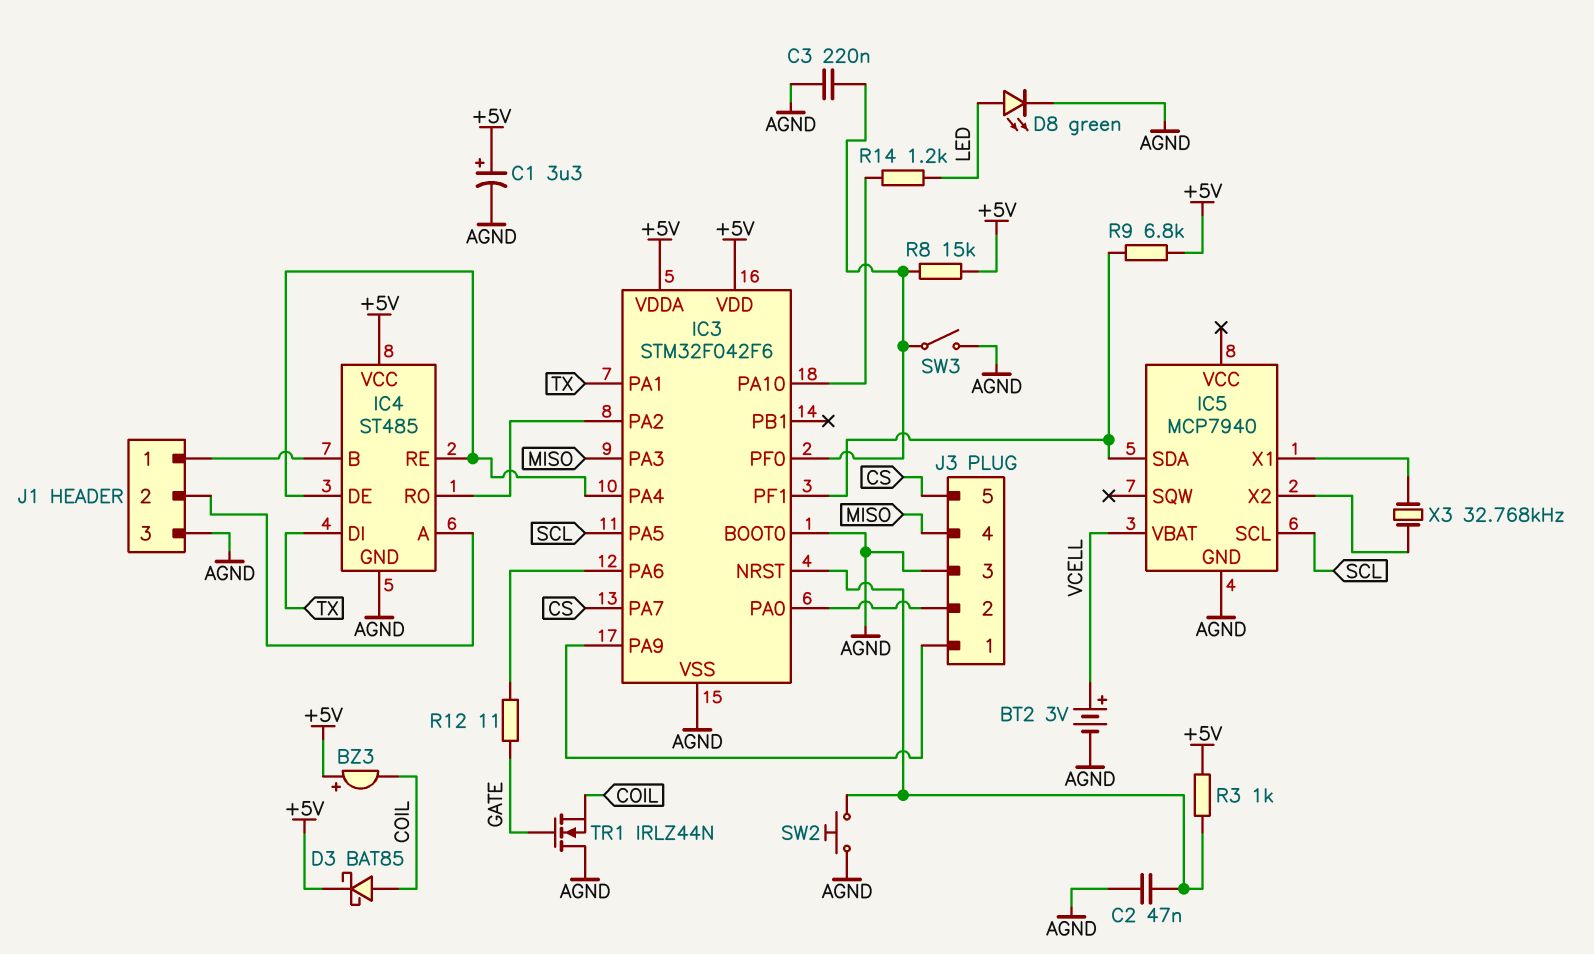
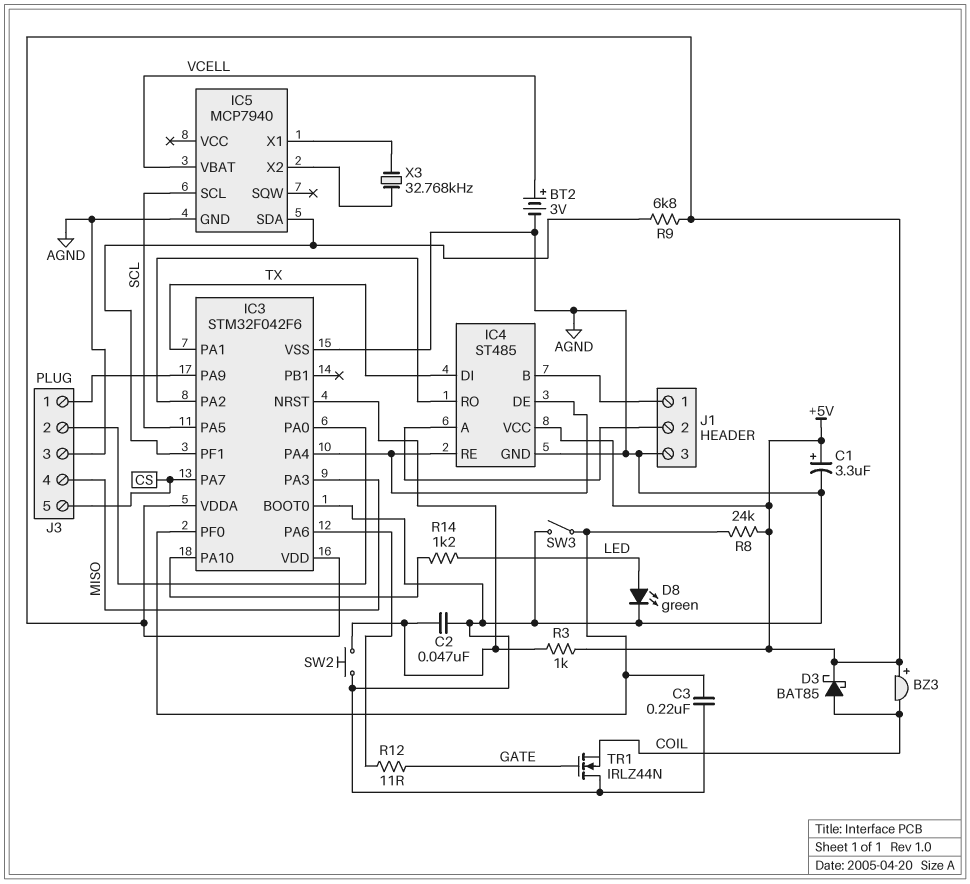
R8: 15k (+5V, IC3/PF0) -> 24k (+5V, IC3/PF0)

